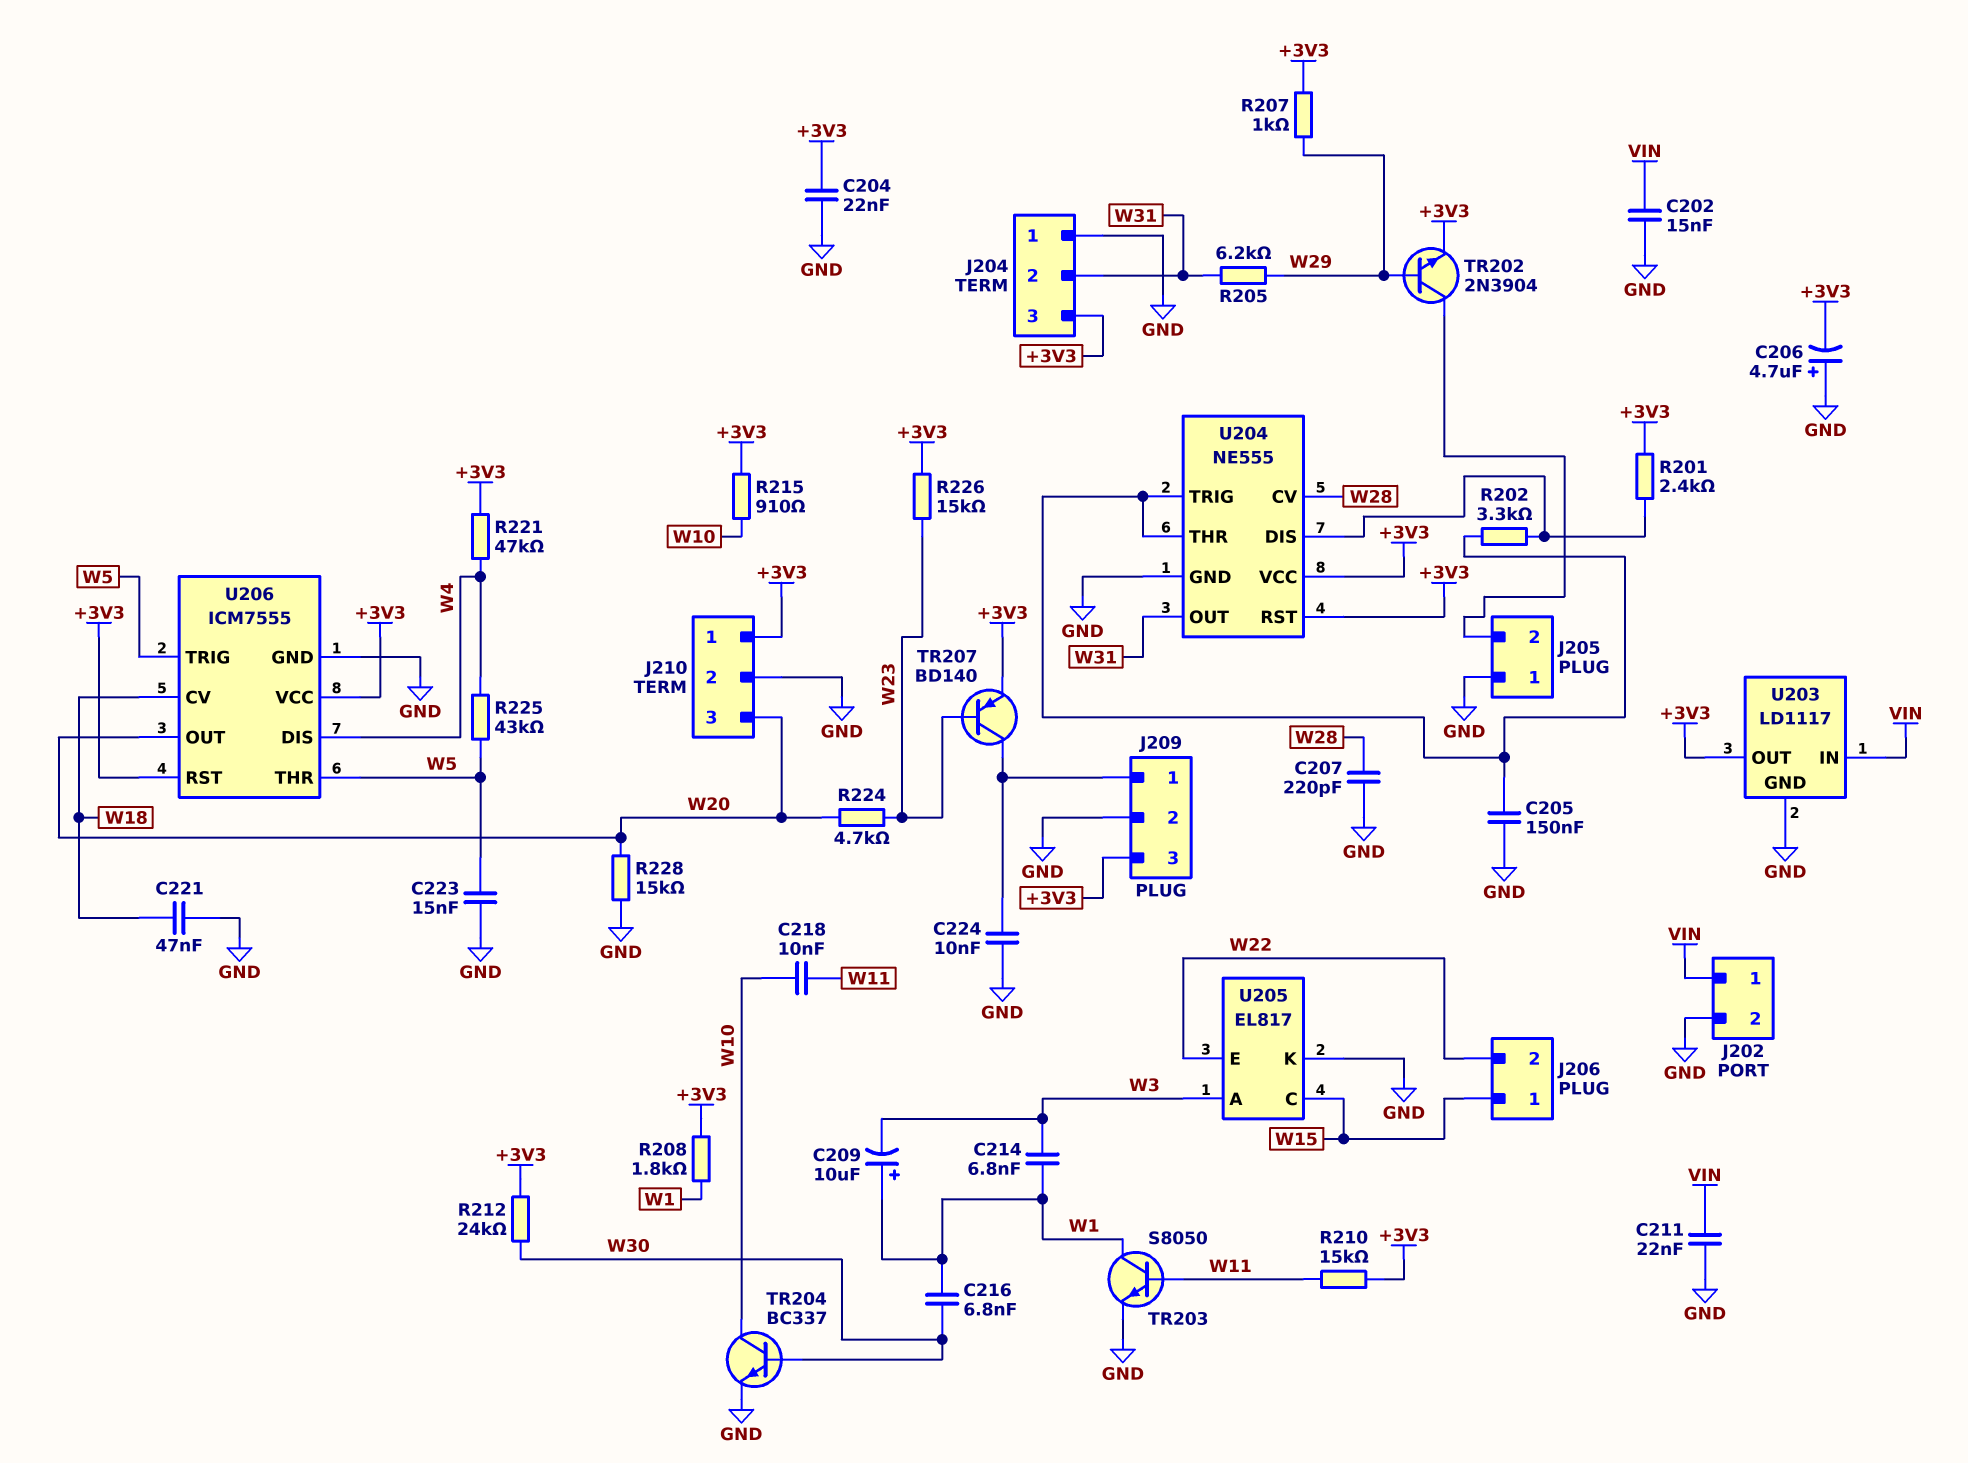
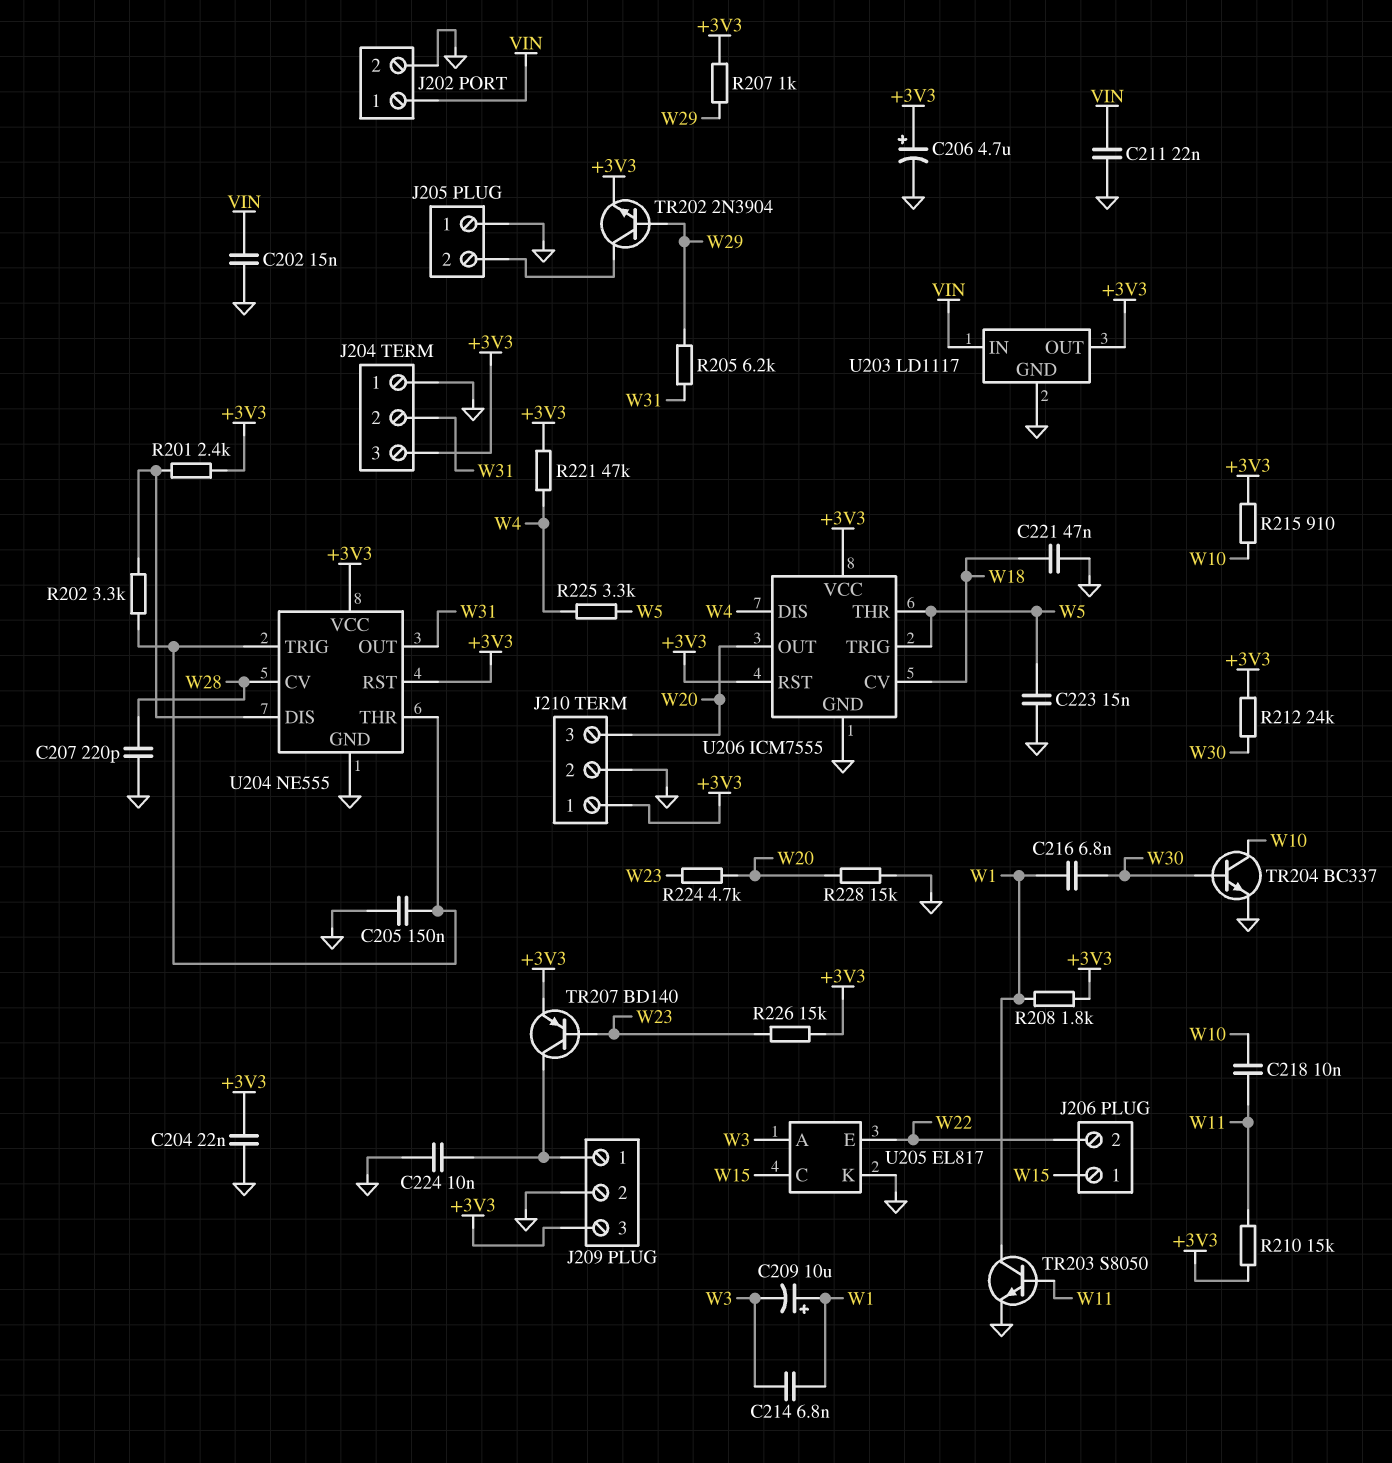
C206: 4.7uF (plus GND, minus +3V3) -> 4.7uF (plus +3V3, minus GND)
R225: 43k (W4, W5) -> 3.3k (W4, W5)

